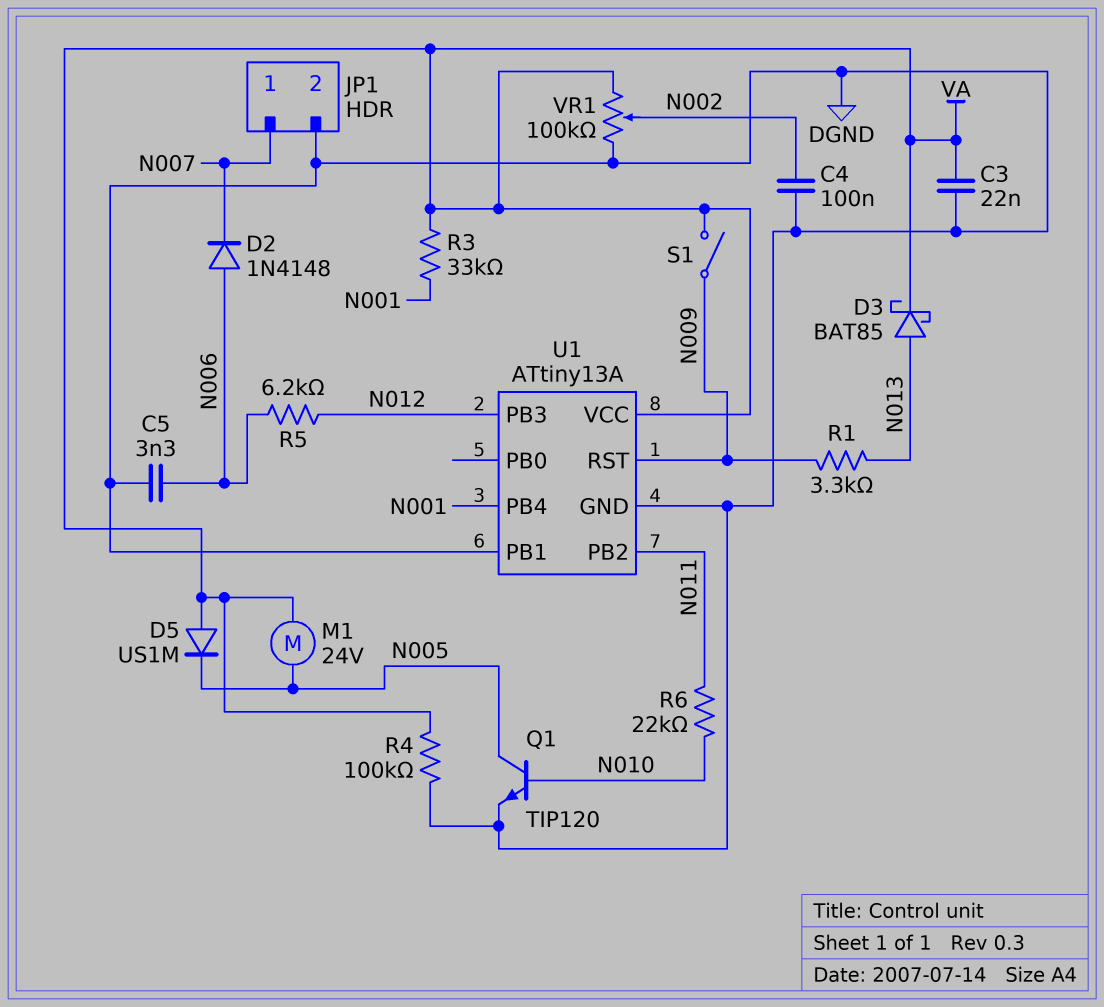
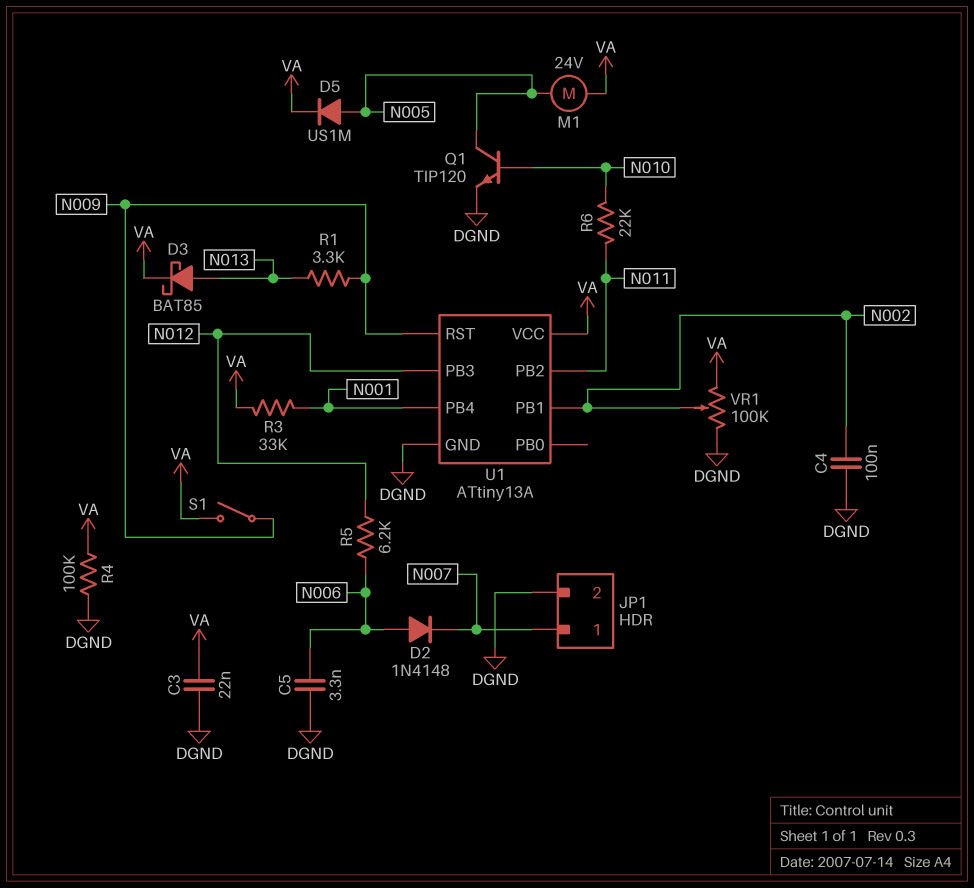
D5: diode US1M (A VA, K N005) -> diode US1M (A N005, K VA)
U1 pin PB1: DGND -> N002

